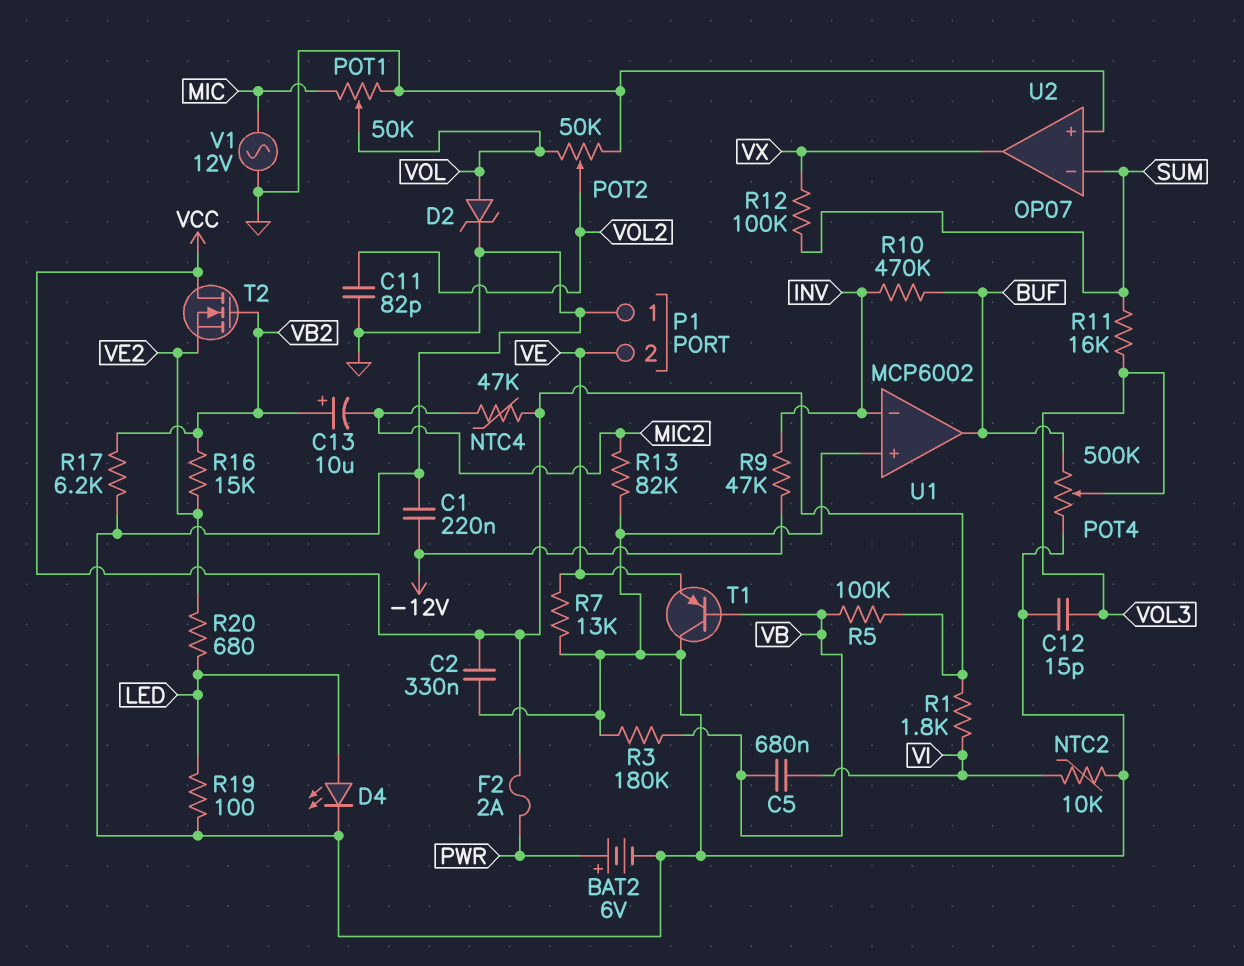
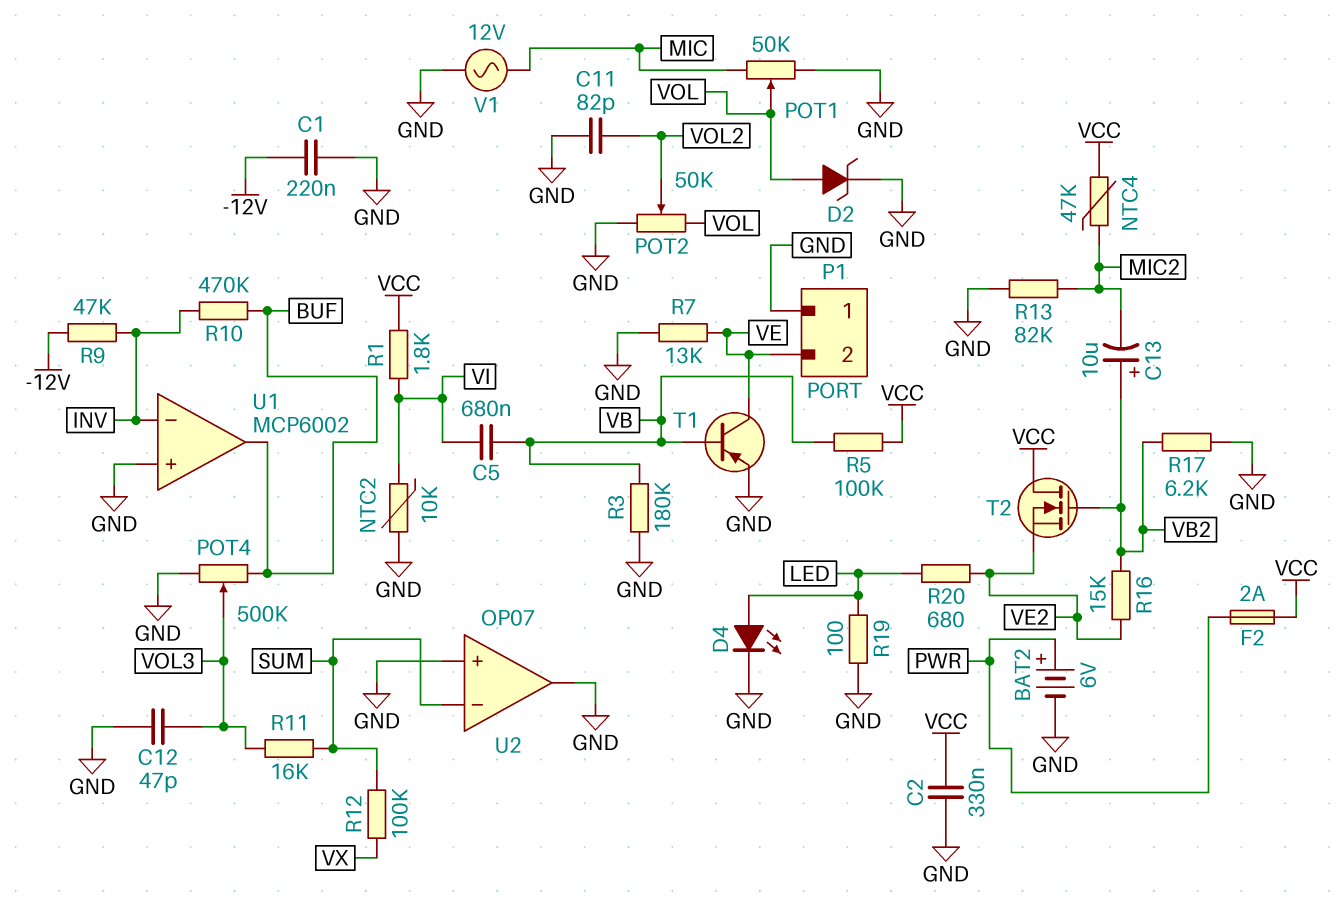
C12: 15pF (GND, VOL3) -> 47pF (GND, VOL3)
T1: PNP (B VB, C GND, E VE) -> PNP (B VB, C VE, E GND)
U2 pin out: VX -> GND

